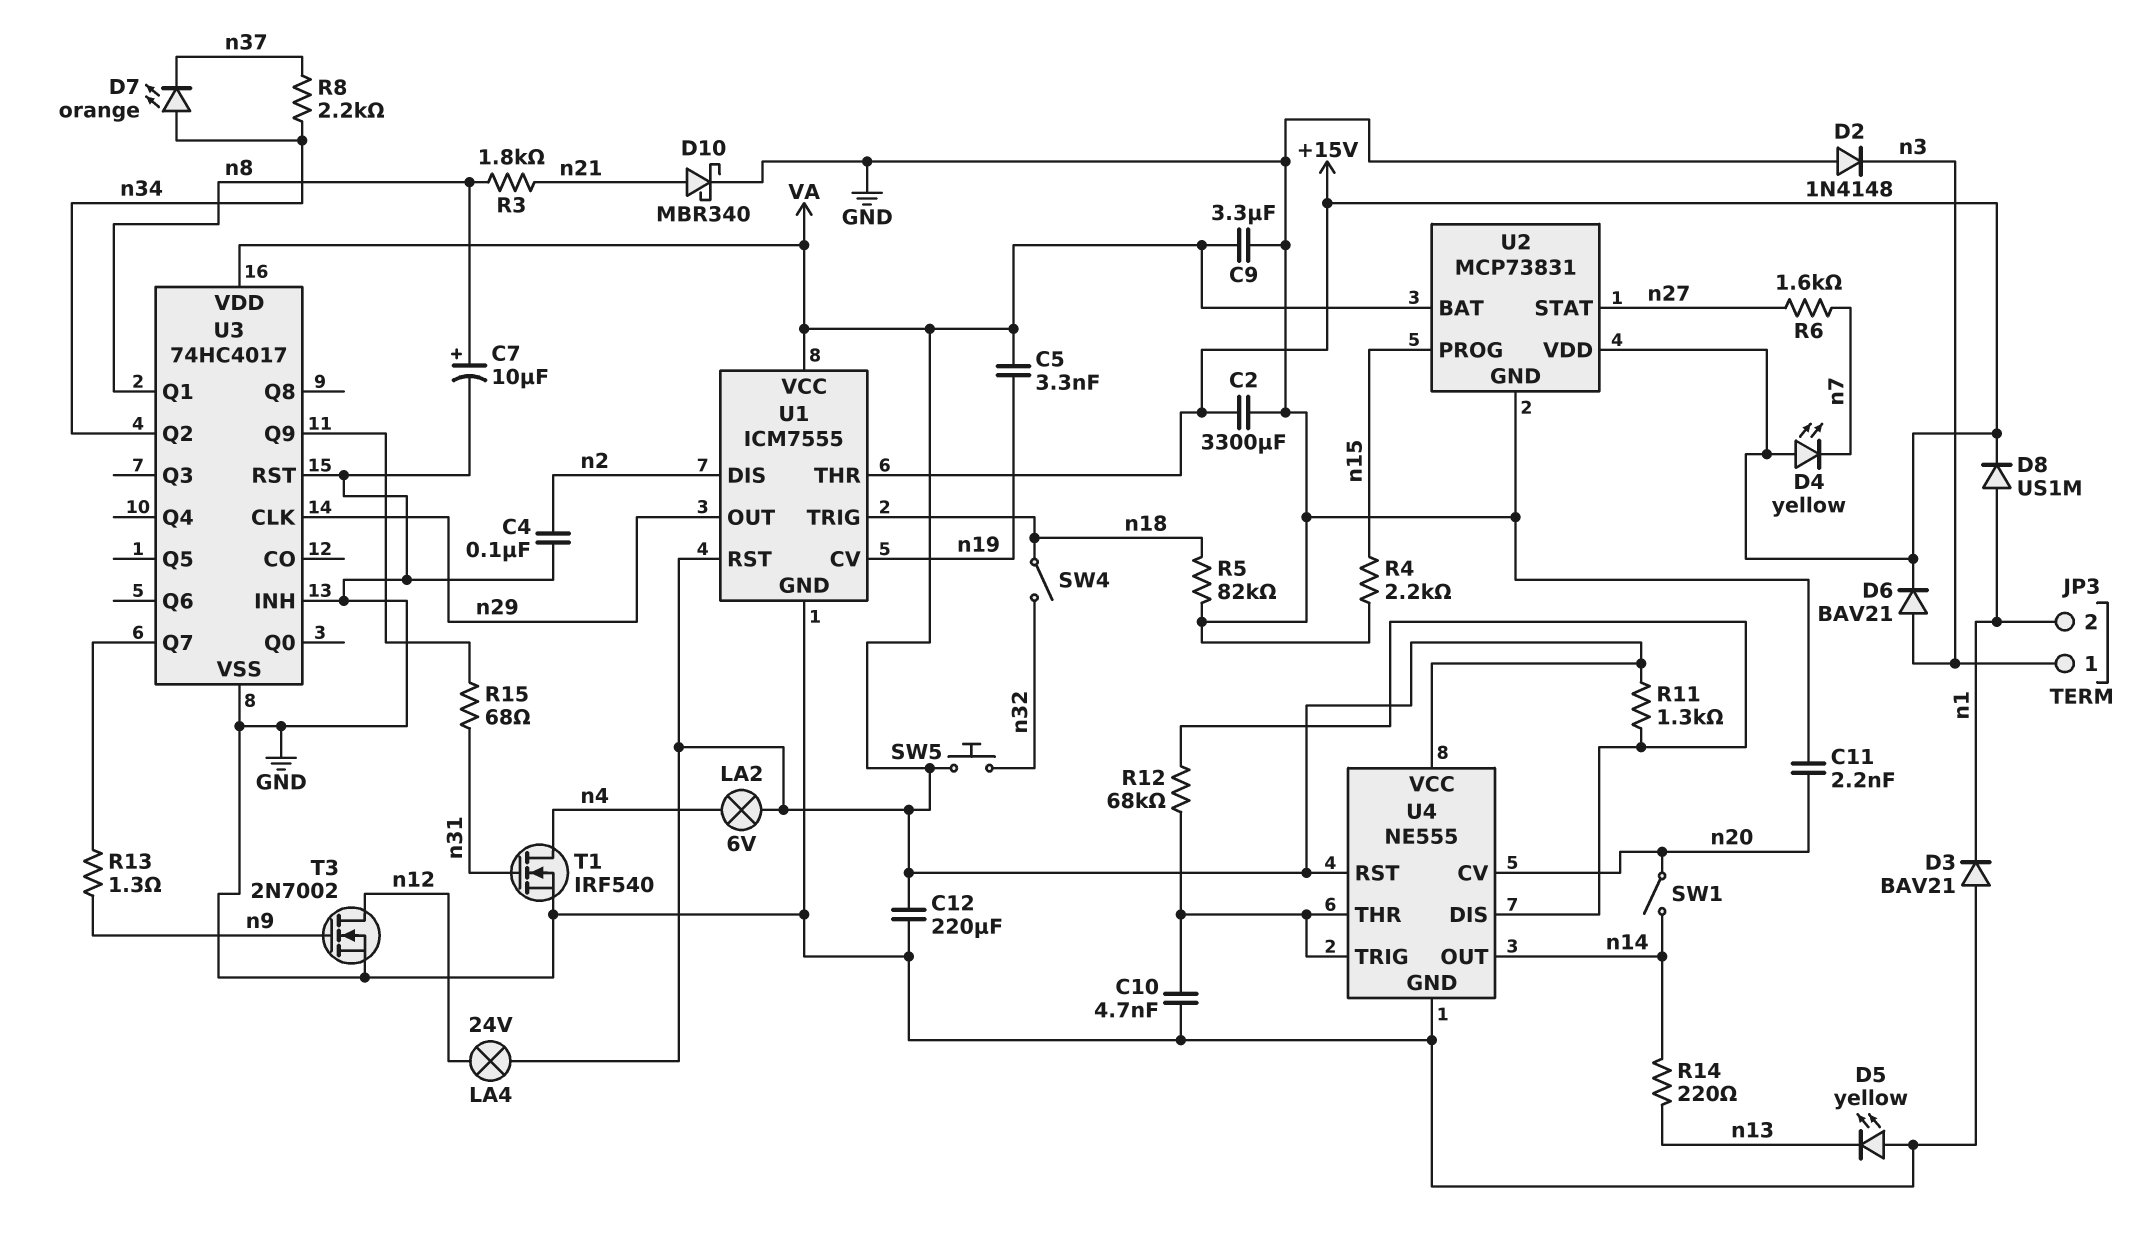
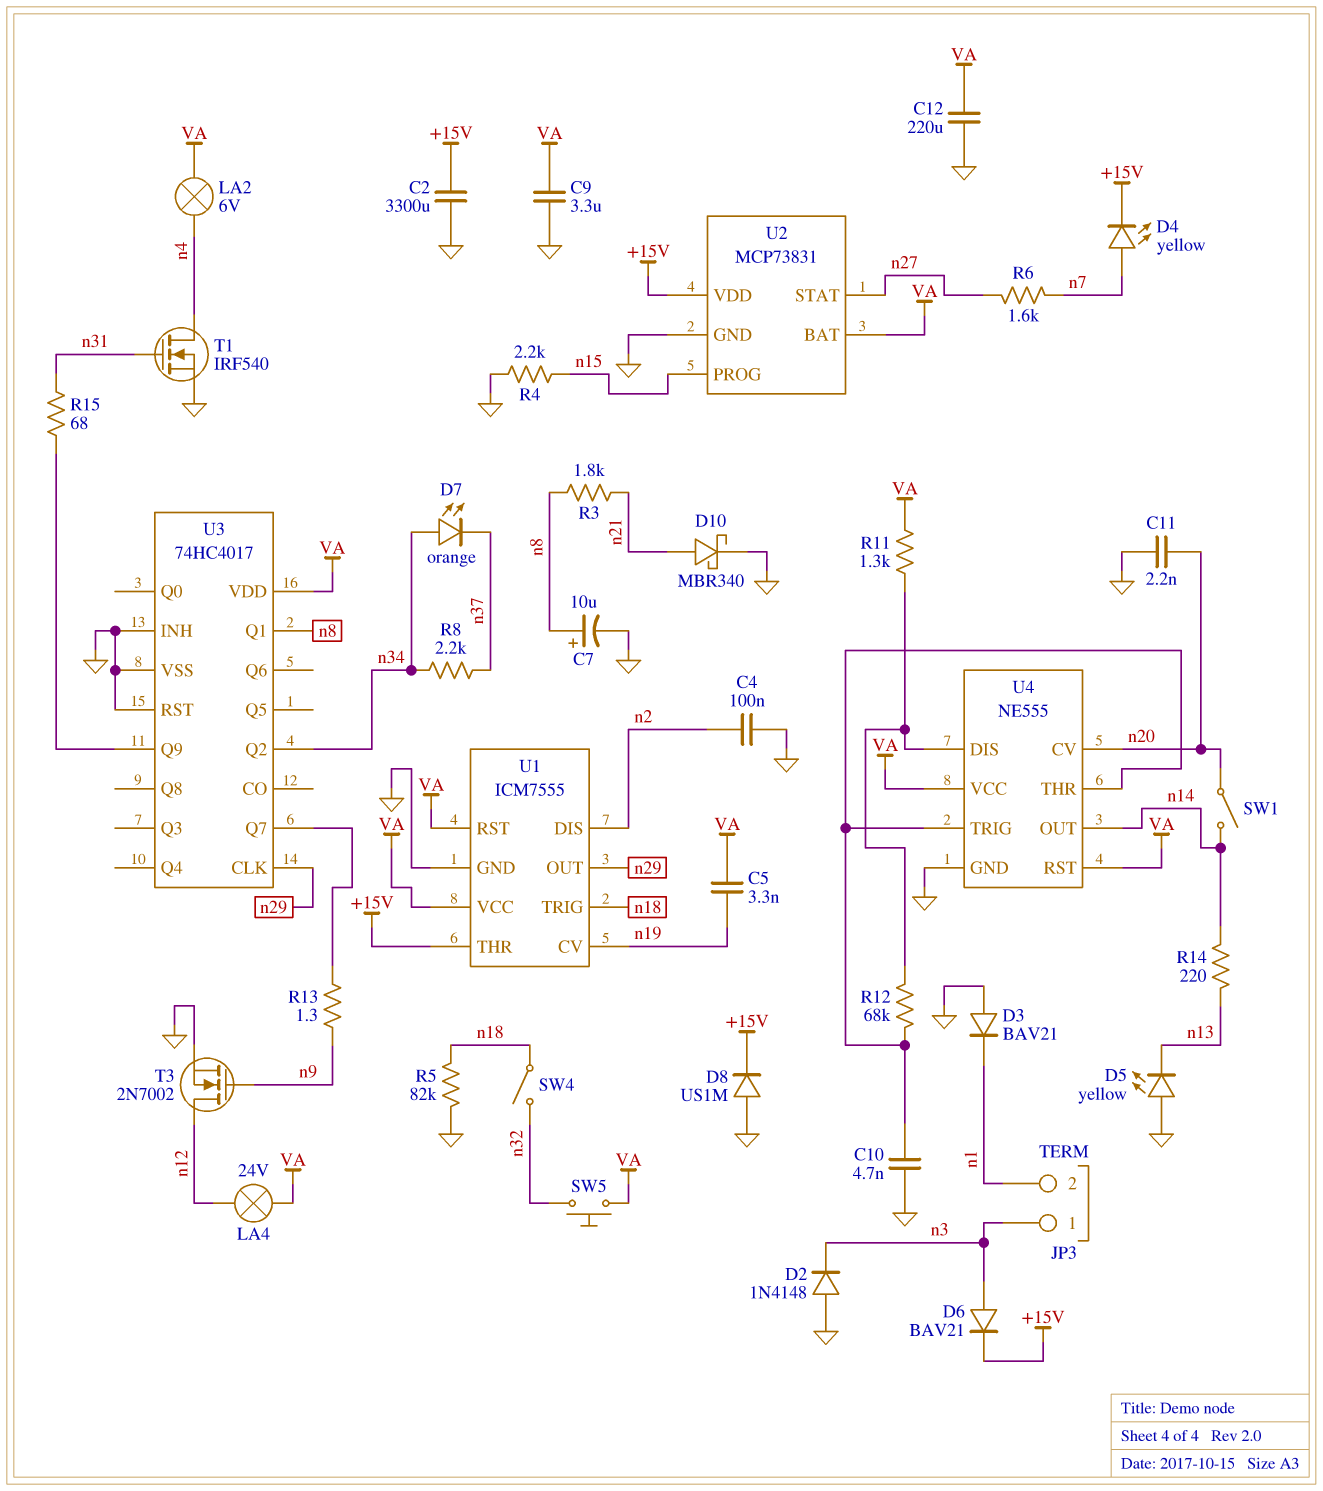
D4: LED yellow (A +15V, K n7) -> LED yellow (A n7, K +15V)
D8: diode US1M (A n1, K +15V) -> diode US1M (A GND, K +15V)

